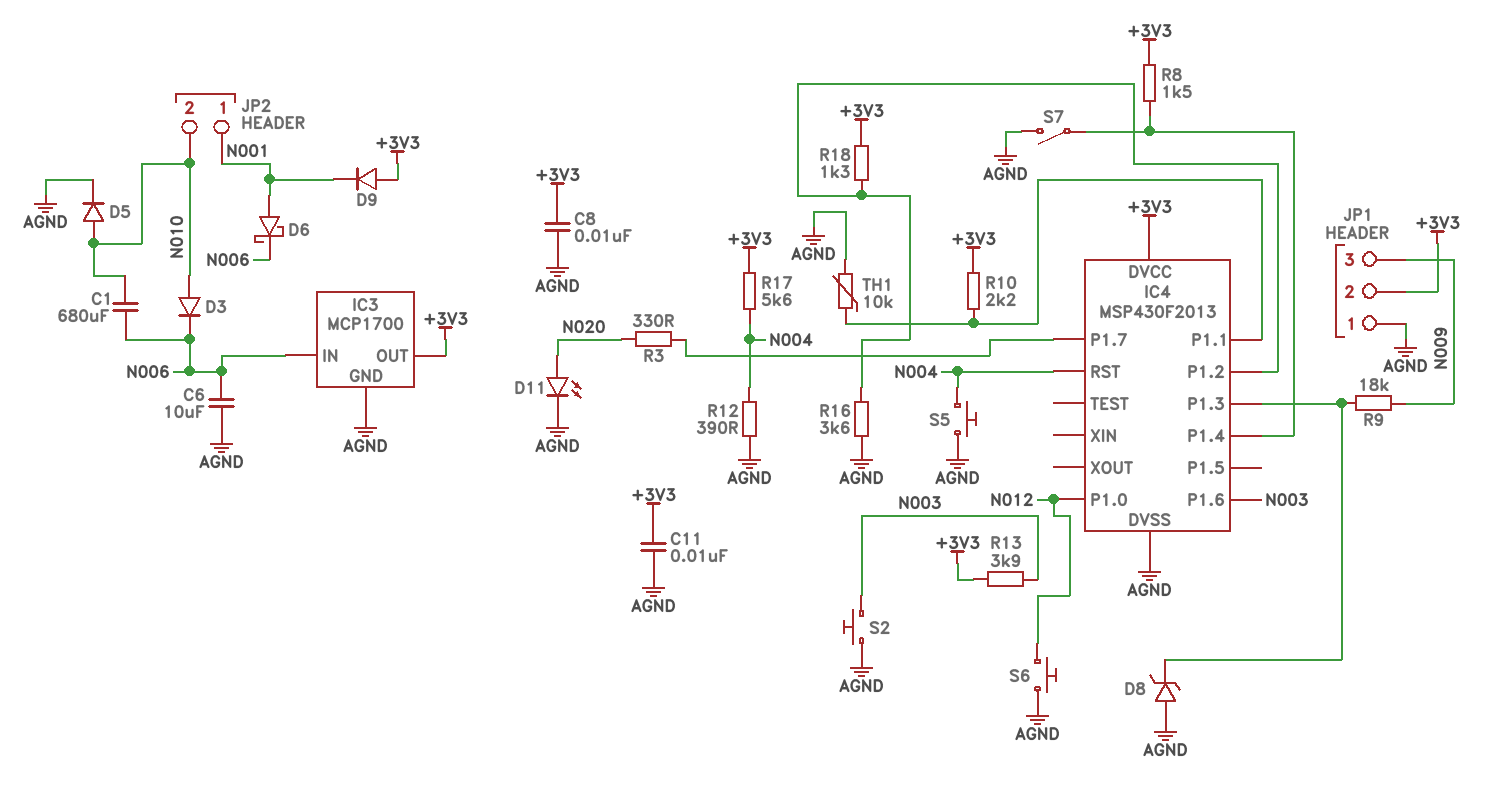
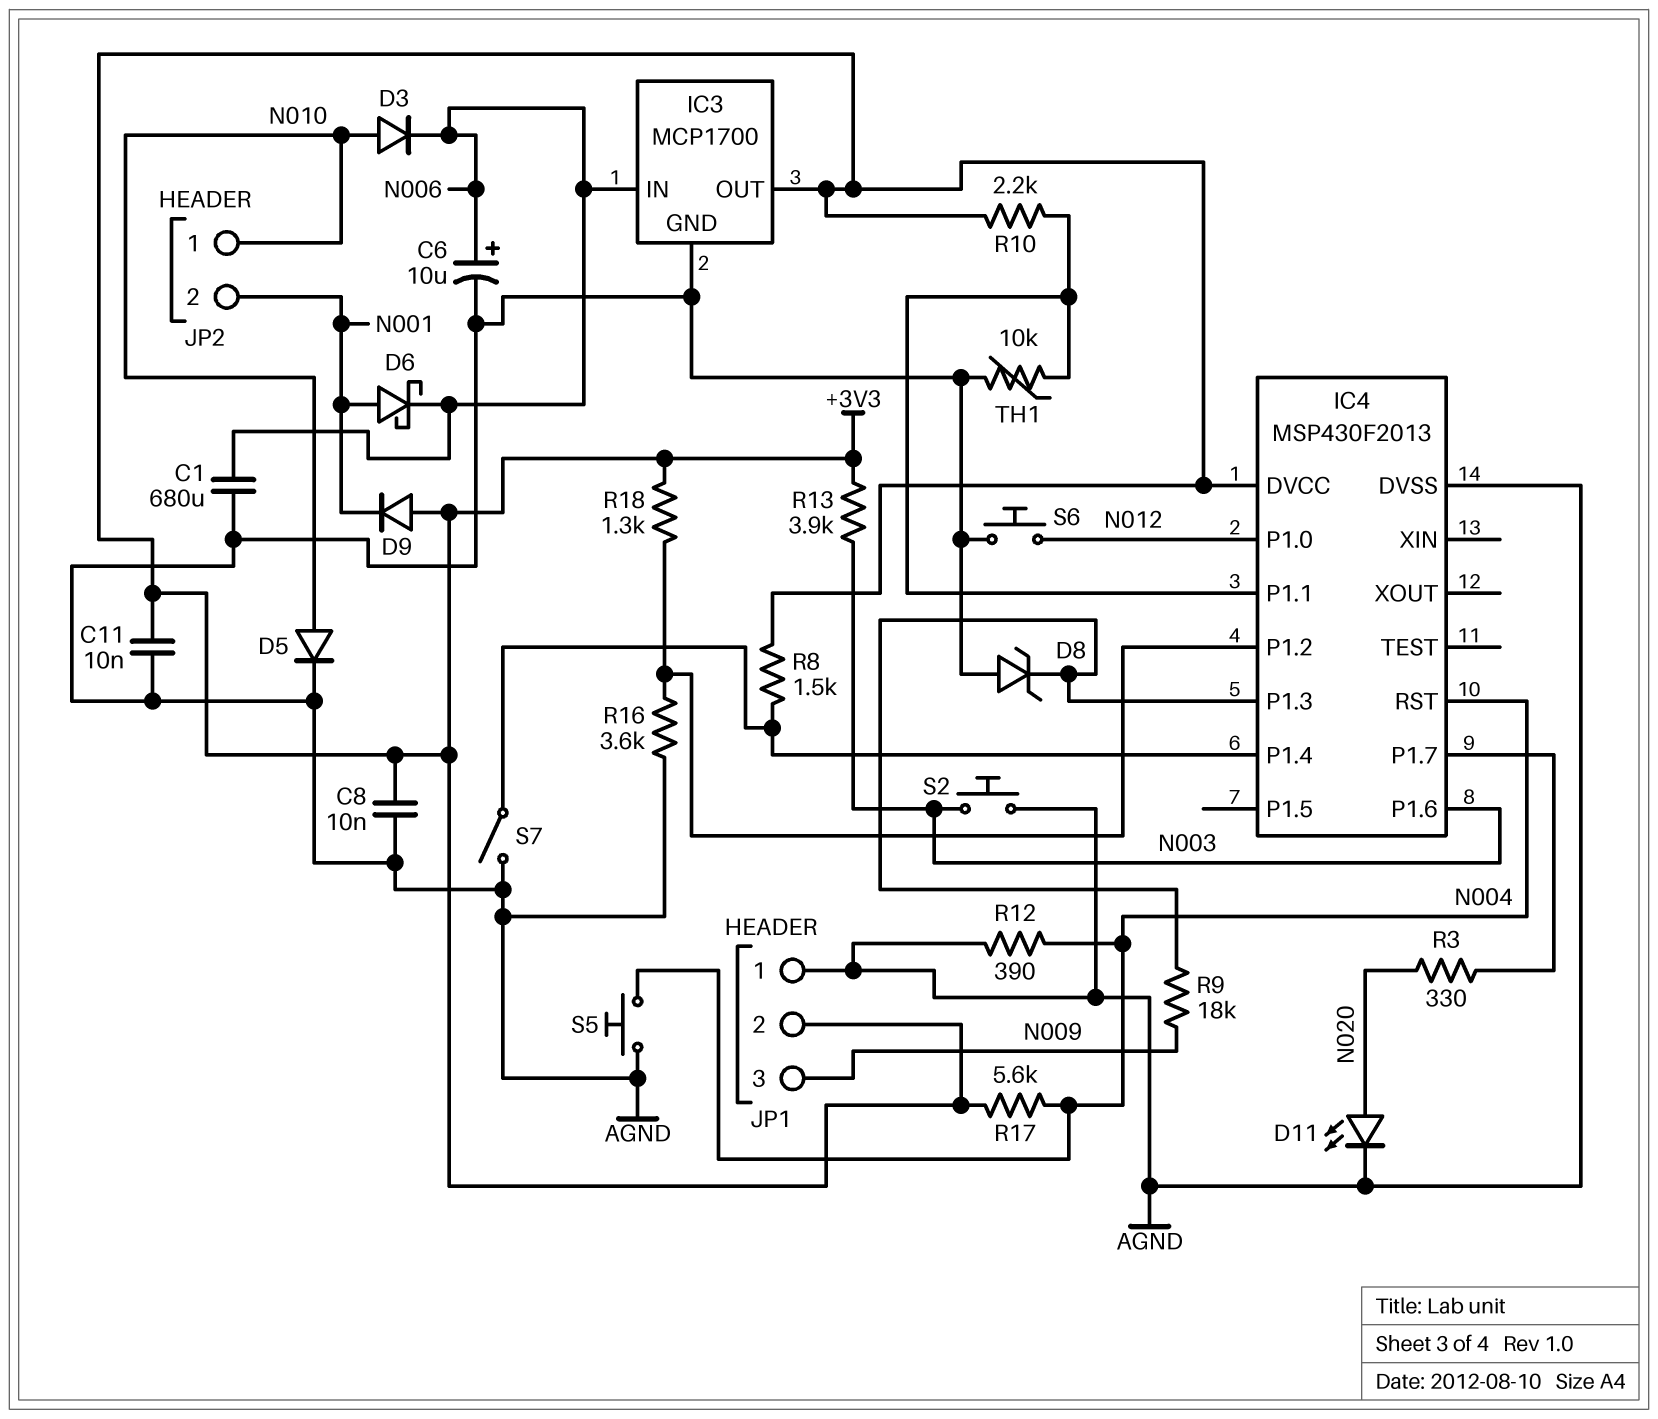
C1: 680uF (N006, N010) -> 680uF (AGND, N006)
C6: 10uF (AGND, N006) -> 10uF (plus N006, minus AGND)
JP2 pin 1: N001 -> N010
JP2 pin 2: N010 -> N001

